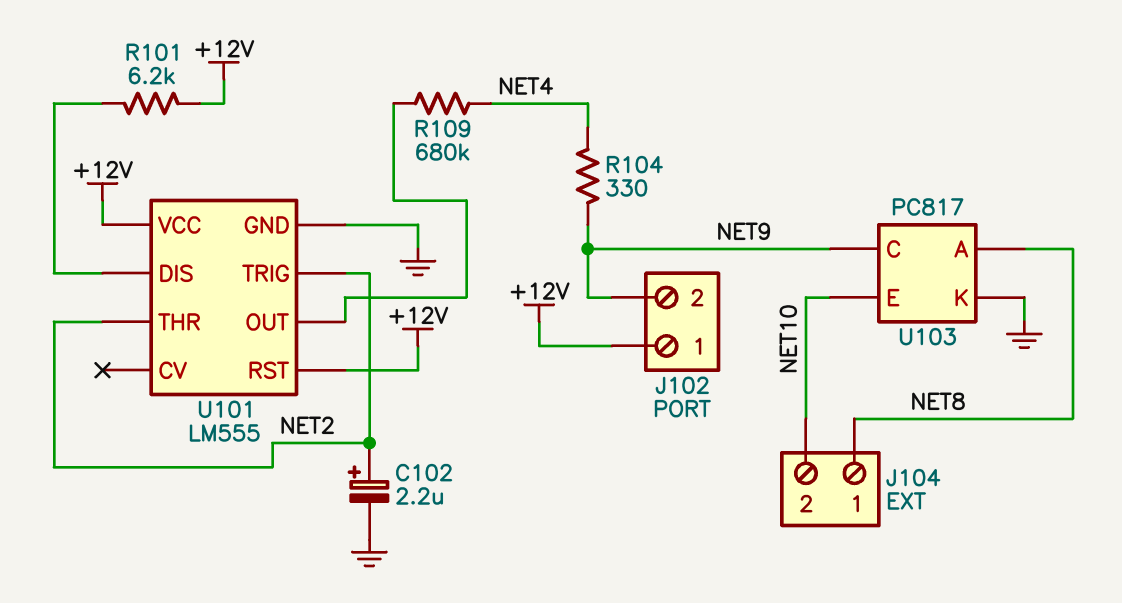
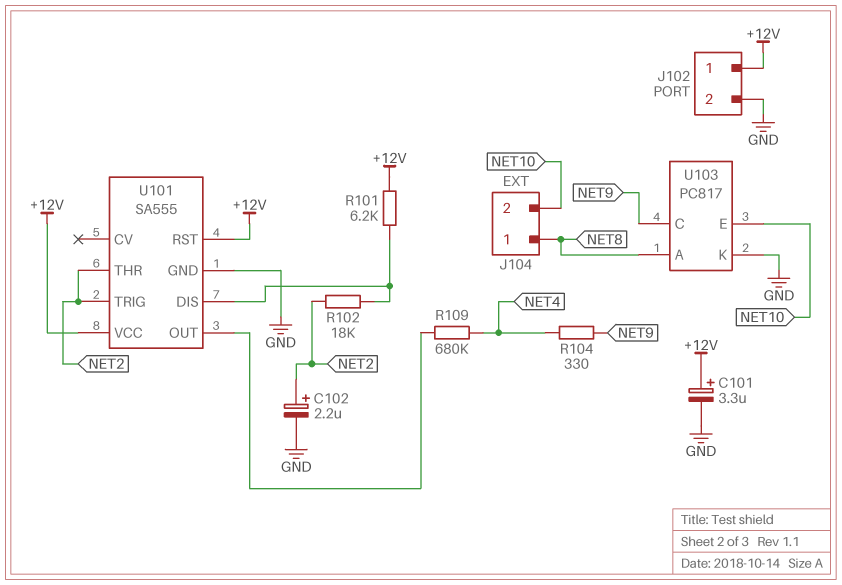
C101: none -> 3.3uF (plus +12V, minus GND)
J102 pin 2: NET9 -> GND
R102: none -> 18k (NET2, U101/DIS)
U101: LM555 -> SA555

